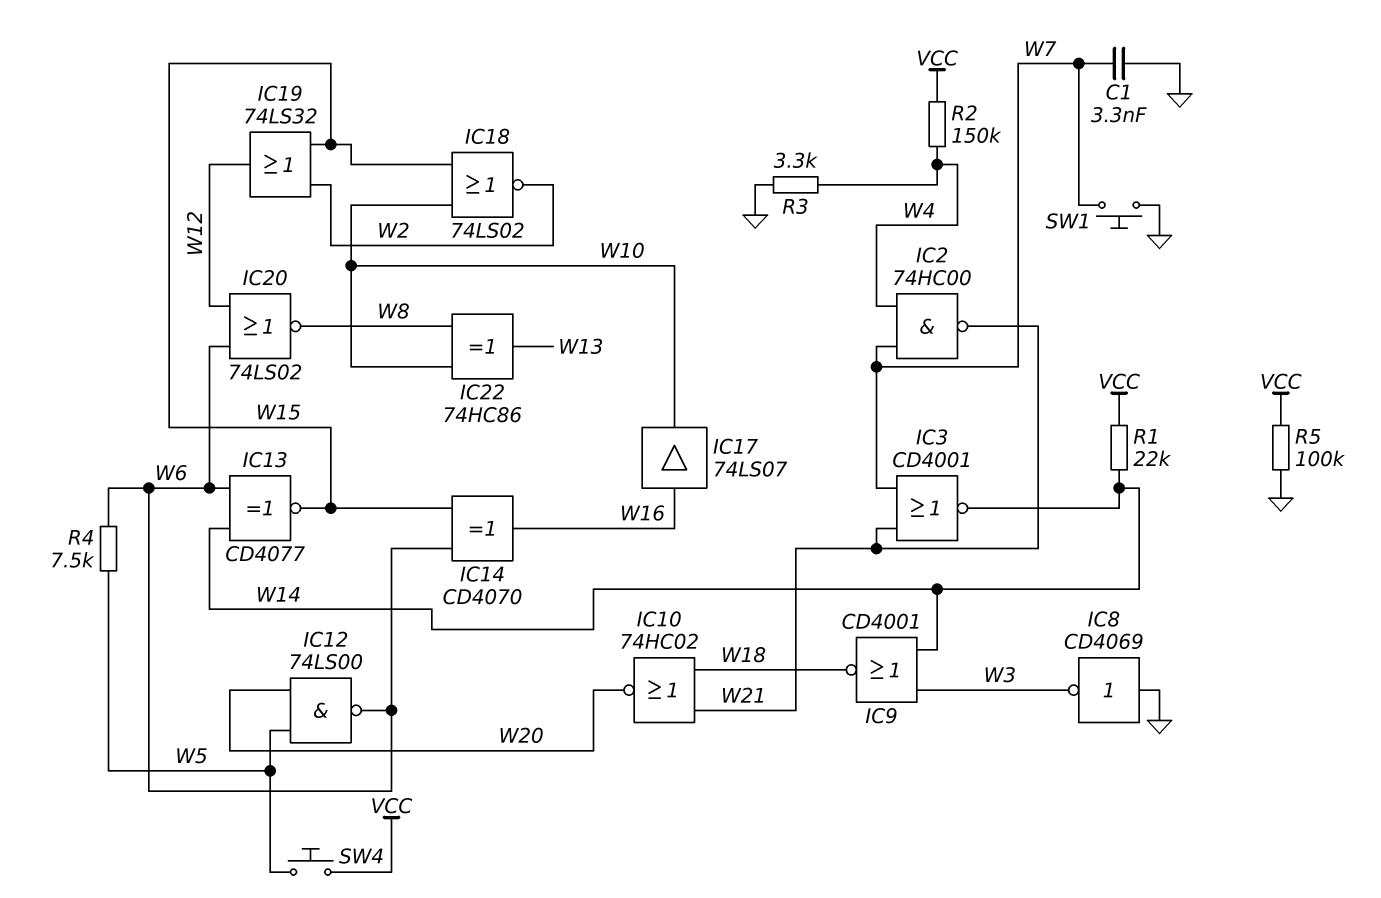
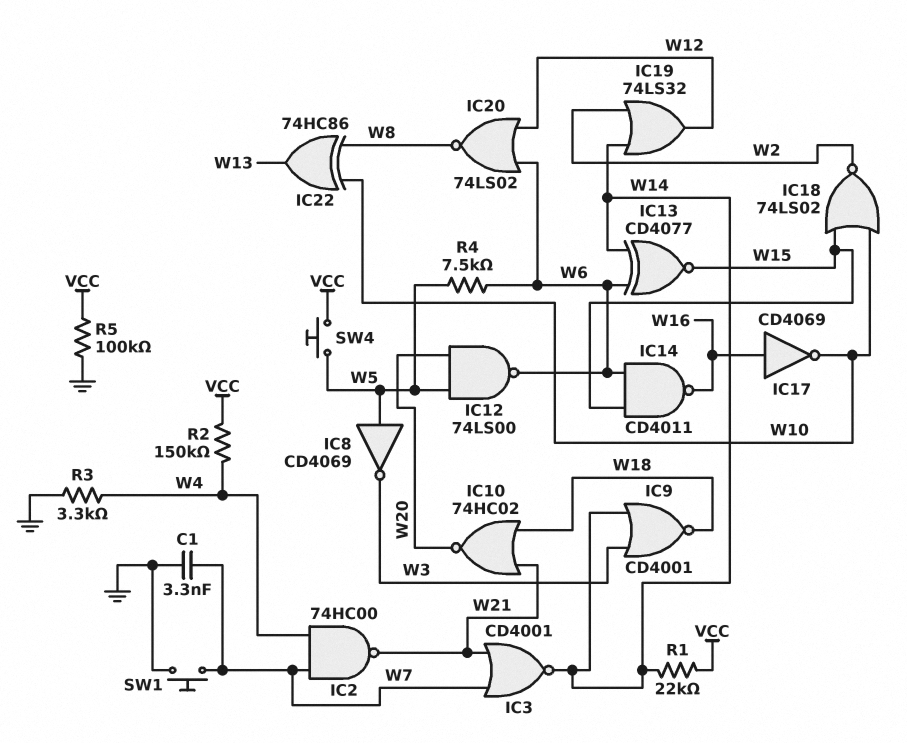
IC8: NOT CD4069 (in GND, out W3) -> NOT CD4069 (in W5, out W3)
IC14: XOR CD4070 (in W6, in W15, out W16) -> NAND CD4011 (in W6, in W15, out W16)
IC17: buffer 74LS07 (in W16, out W10) -> NOT CD4069 (in W16, out W10)
IC19: OR 74LS32 (in W2, in W15, out W12) -> OR 74LS32 (in W2, in W14, out W12)

